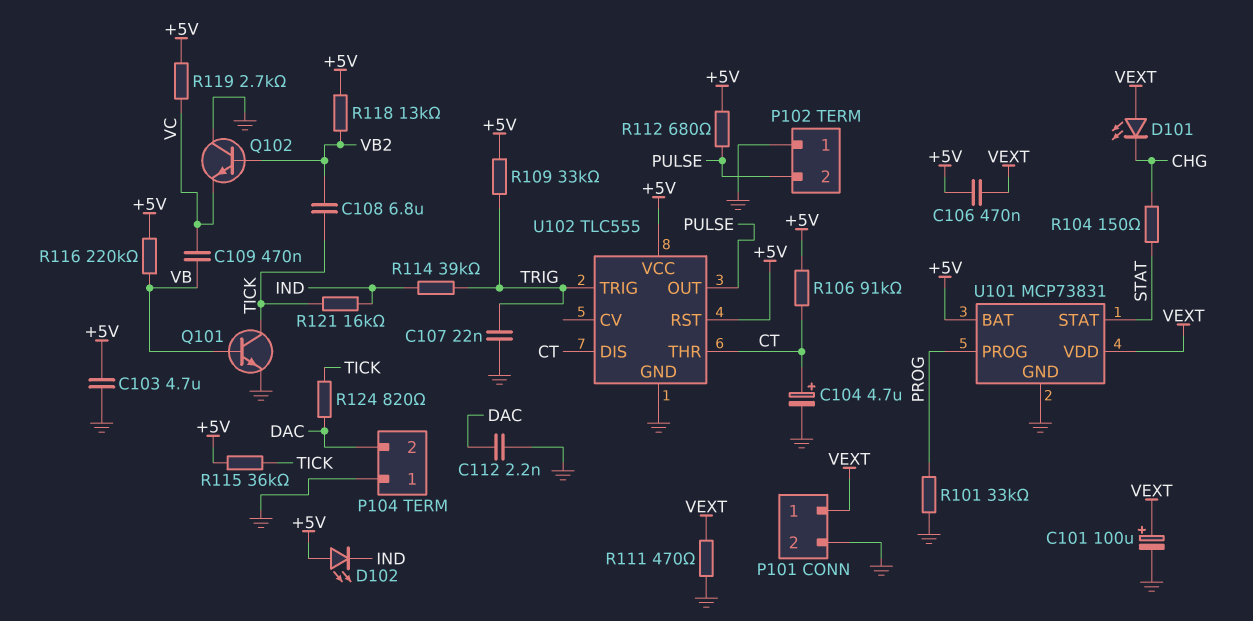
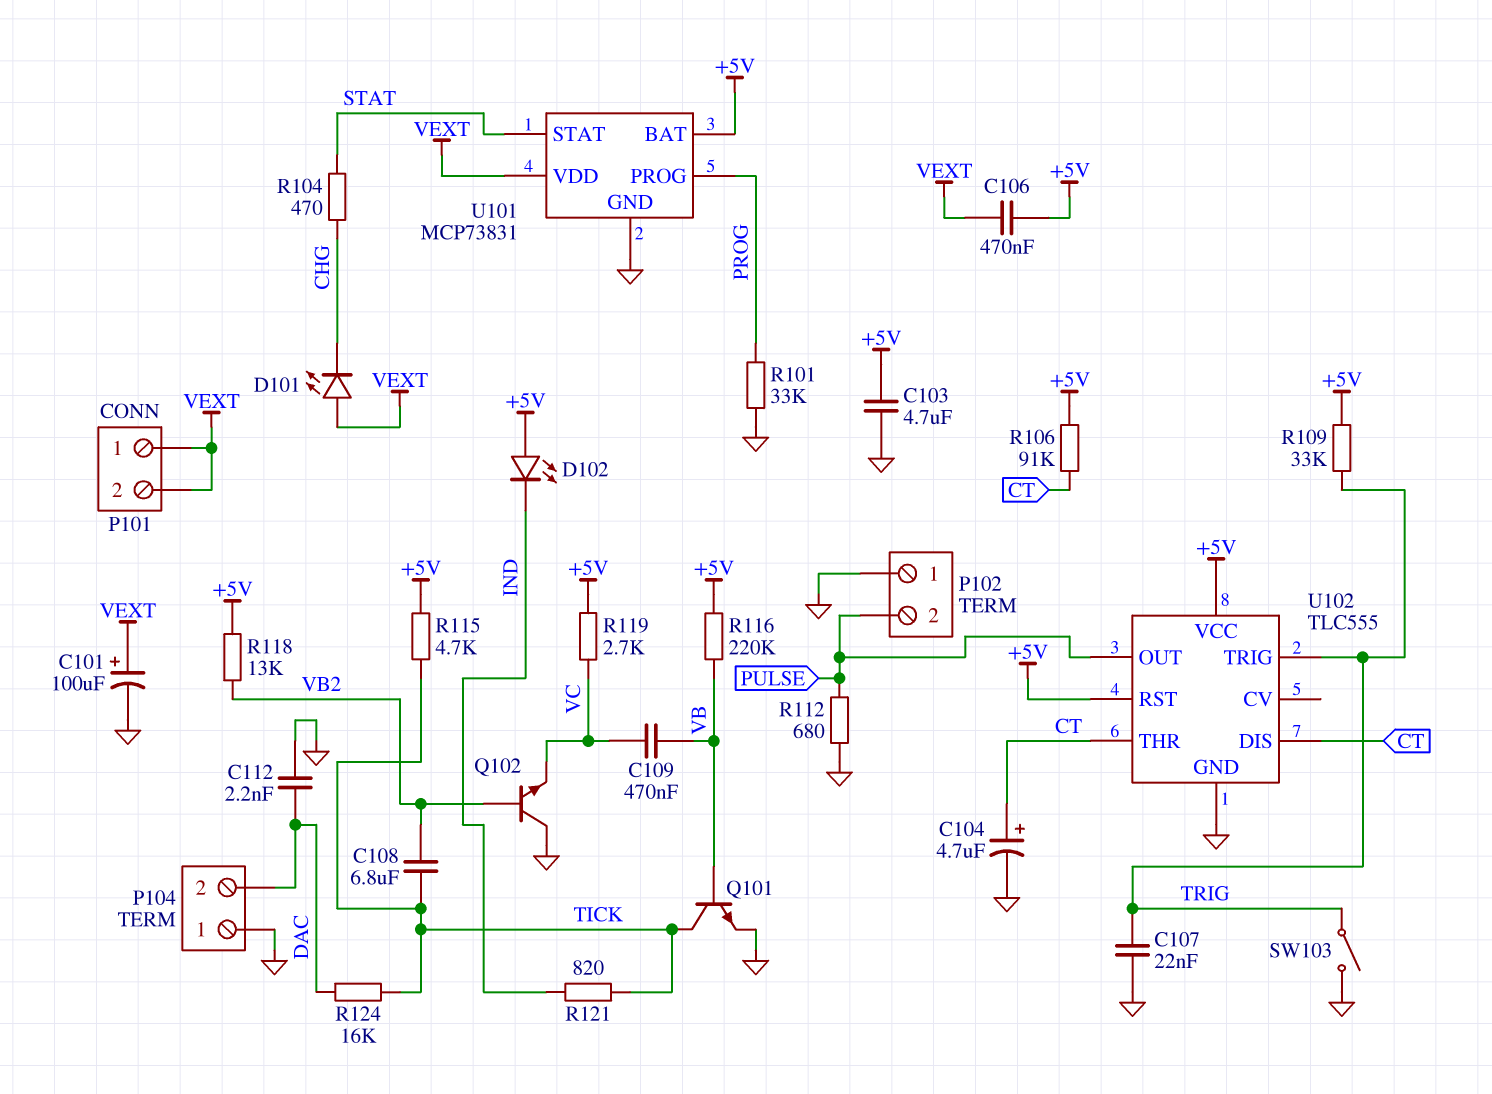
P101 pin 2: GND -> VEXT
R104: 150 (CHG, STAT) -> 470 (CHG, STAT)
R111: 470 (GND, VEXT) -> none
R112: 680 (+5V, PULSE) -> 680 (GND, PULSE)
R114: 39k (IND, TRIG) -> none
R115: 36k (+5V, TICK) -> 4.7k (+5V, TICK)
R121: 16k (IND, TICK) -> 820 (IND, TICK)
R124: 820 (DAC, TICK) -> 16k (DAC, TICK)
SW103: none -> switch (GND, TRIG)

